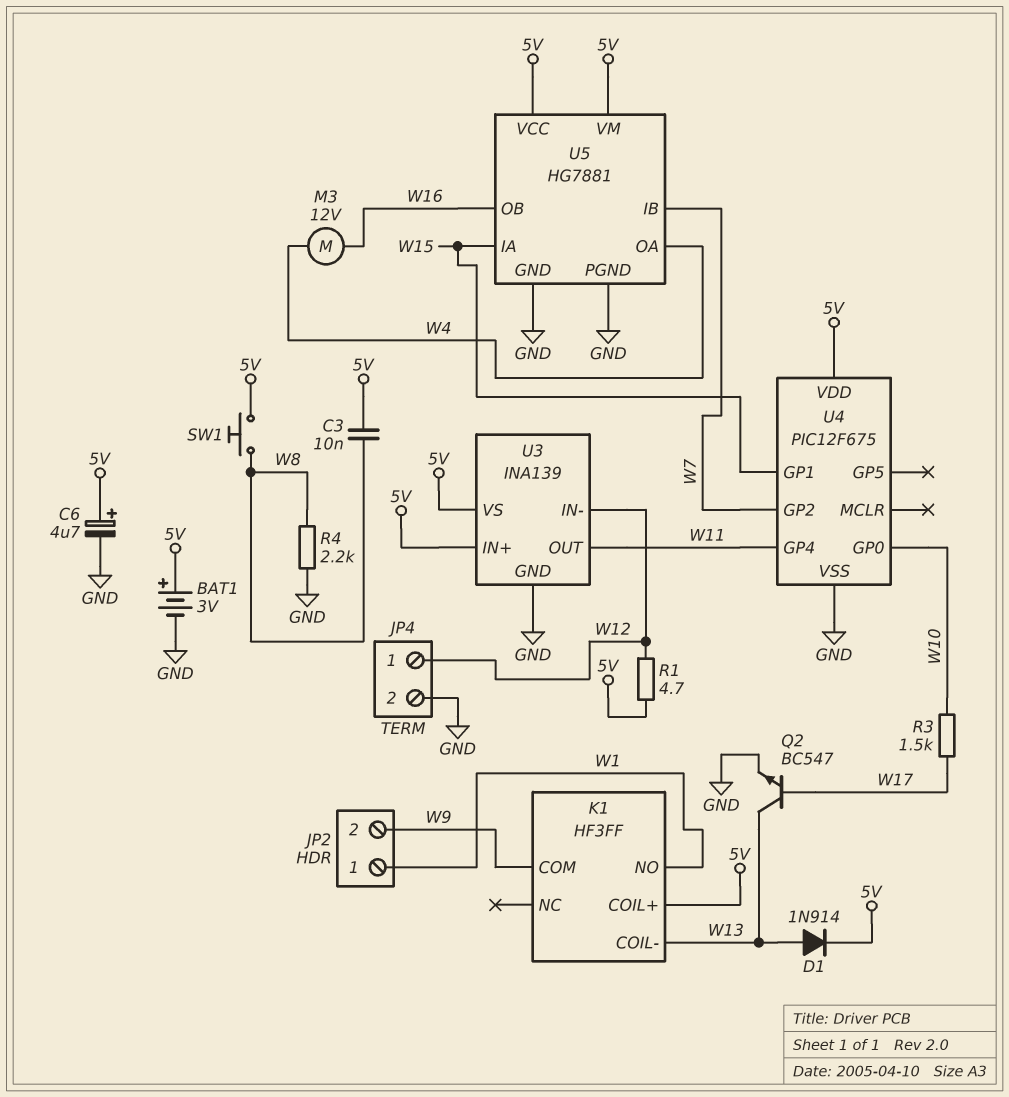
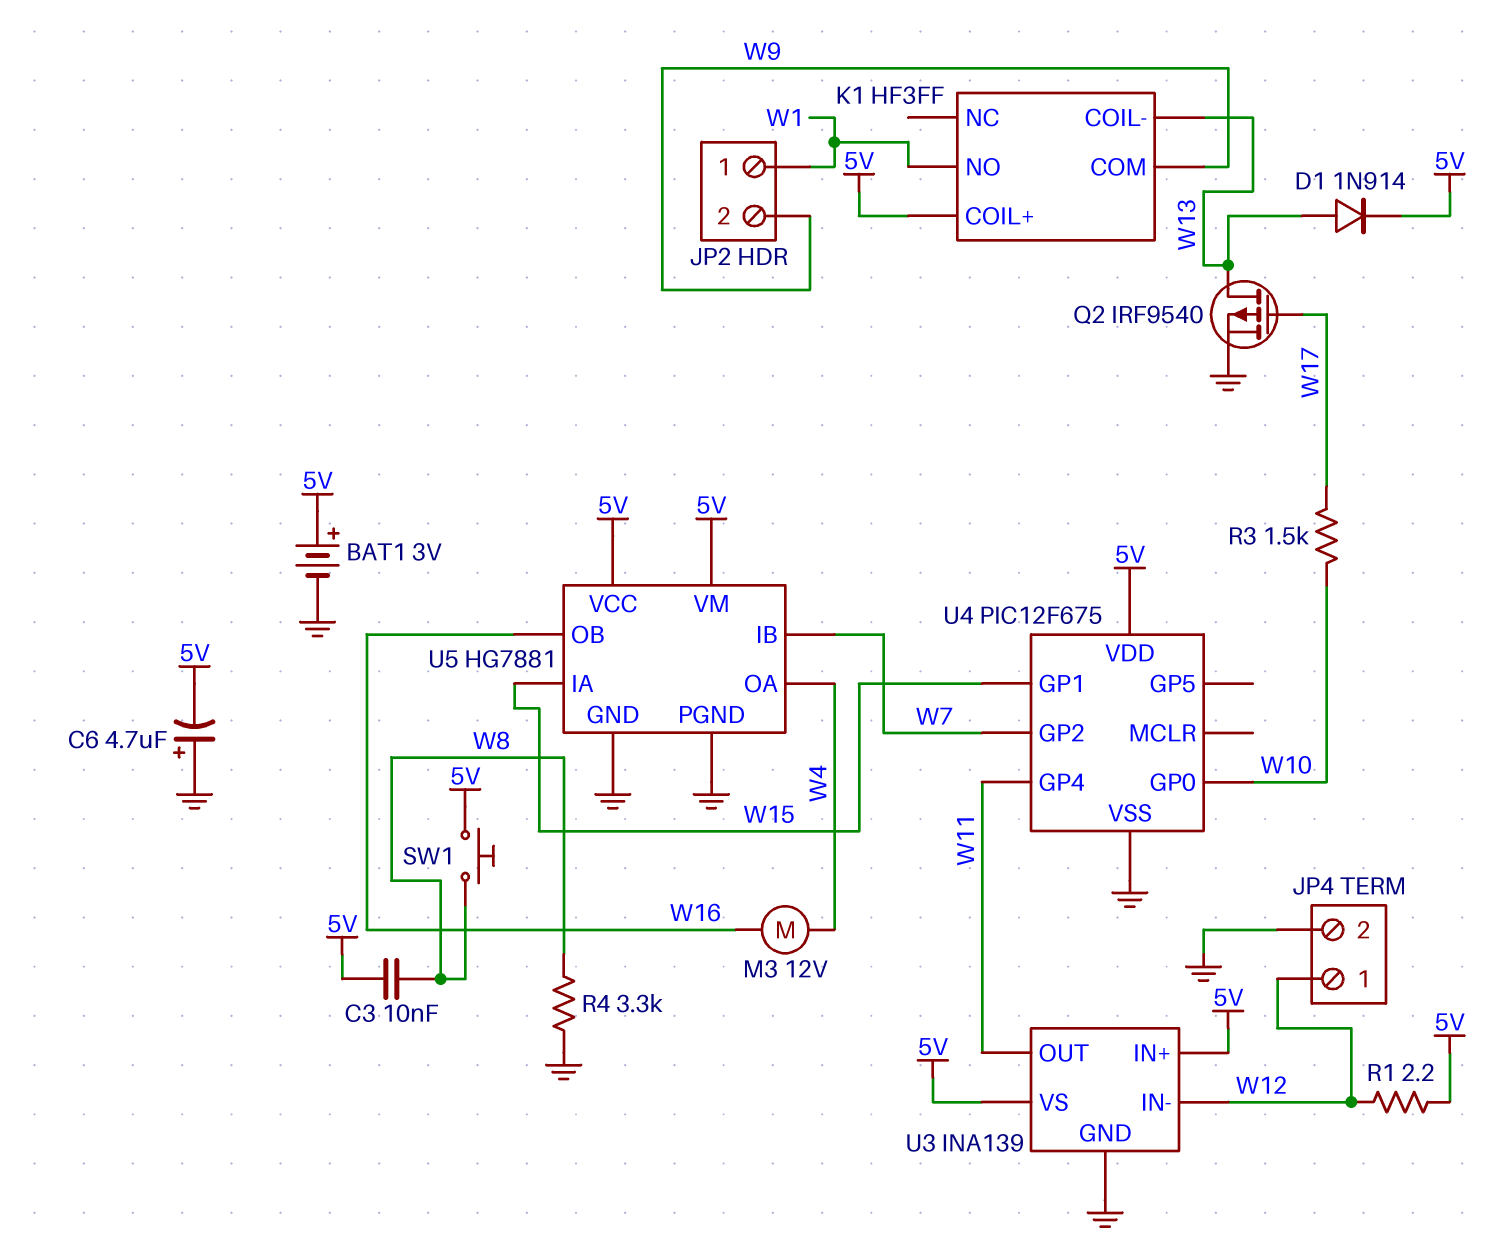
C6: 4.7uF (plus 5V, minus GND) -> 4.7uF (plus GND, minus 5V)
Q2: NPN BC547 (B W17, C W13, E GND) -> PMOS IRF9540 (G W17, D W13, S GND)
R1: 4.7 (5V, W12) -> 2.2 (5V, W12)
R4: 2.2k (GND, W8) -> 3.3k (GND, W8)

